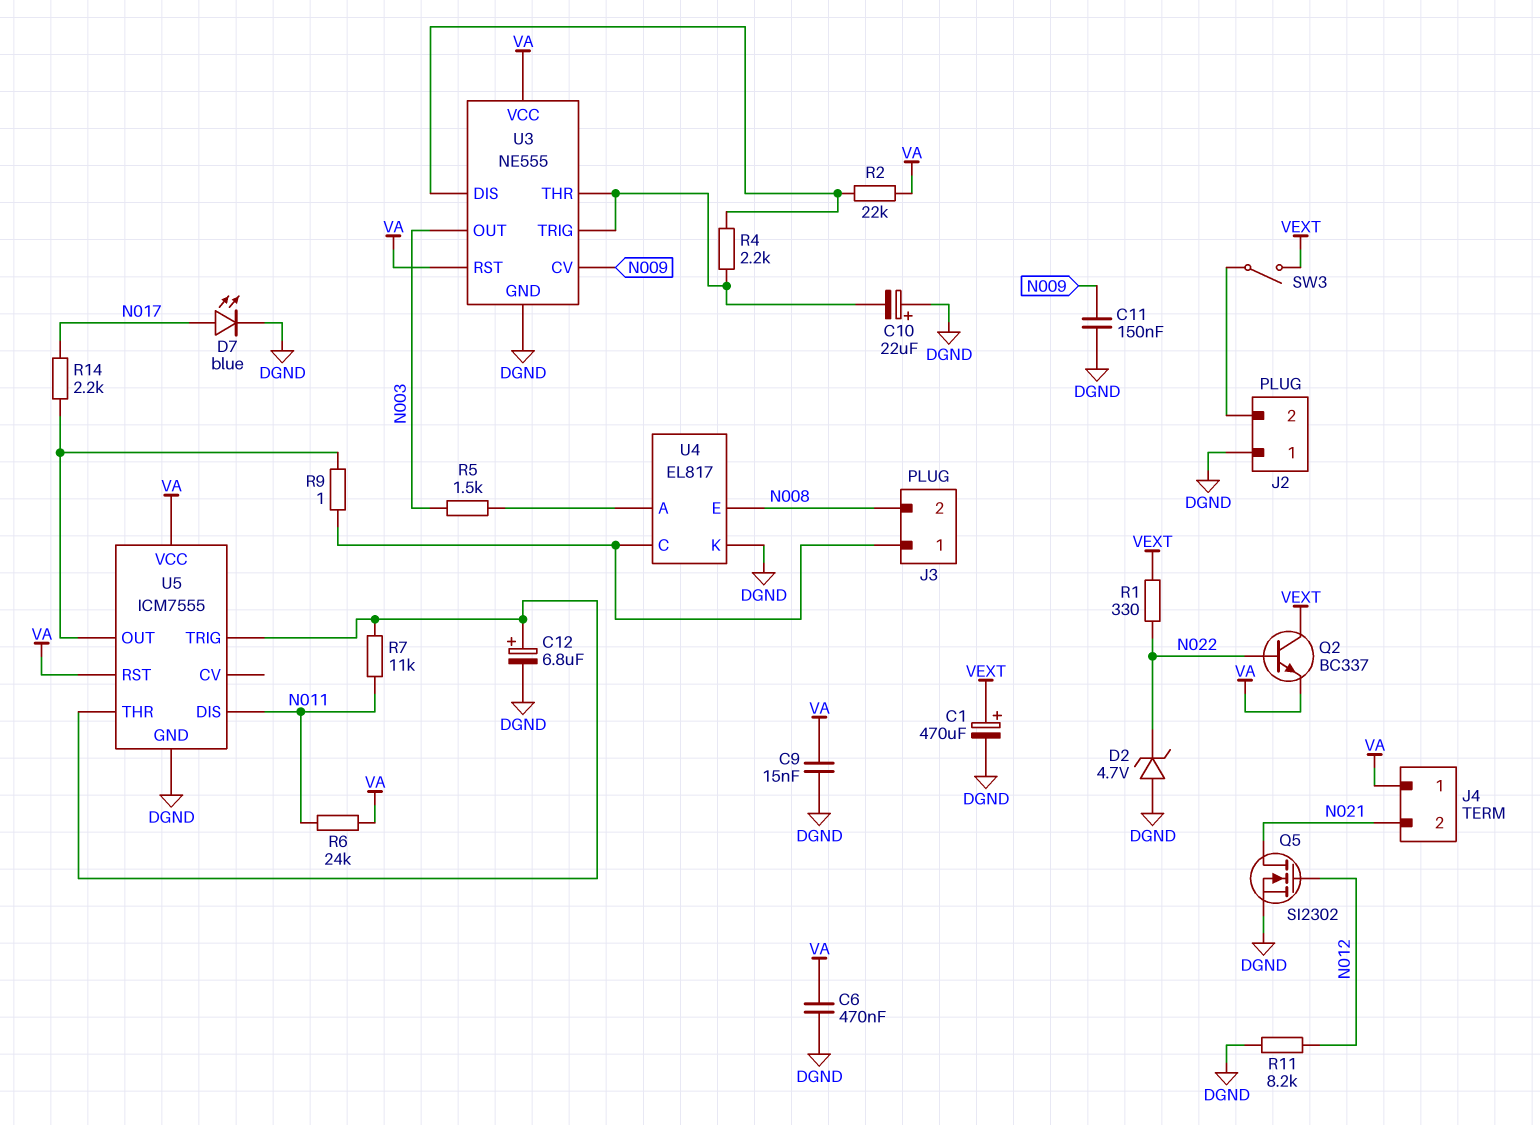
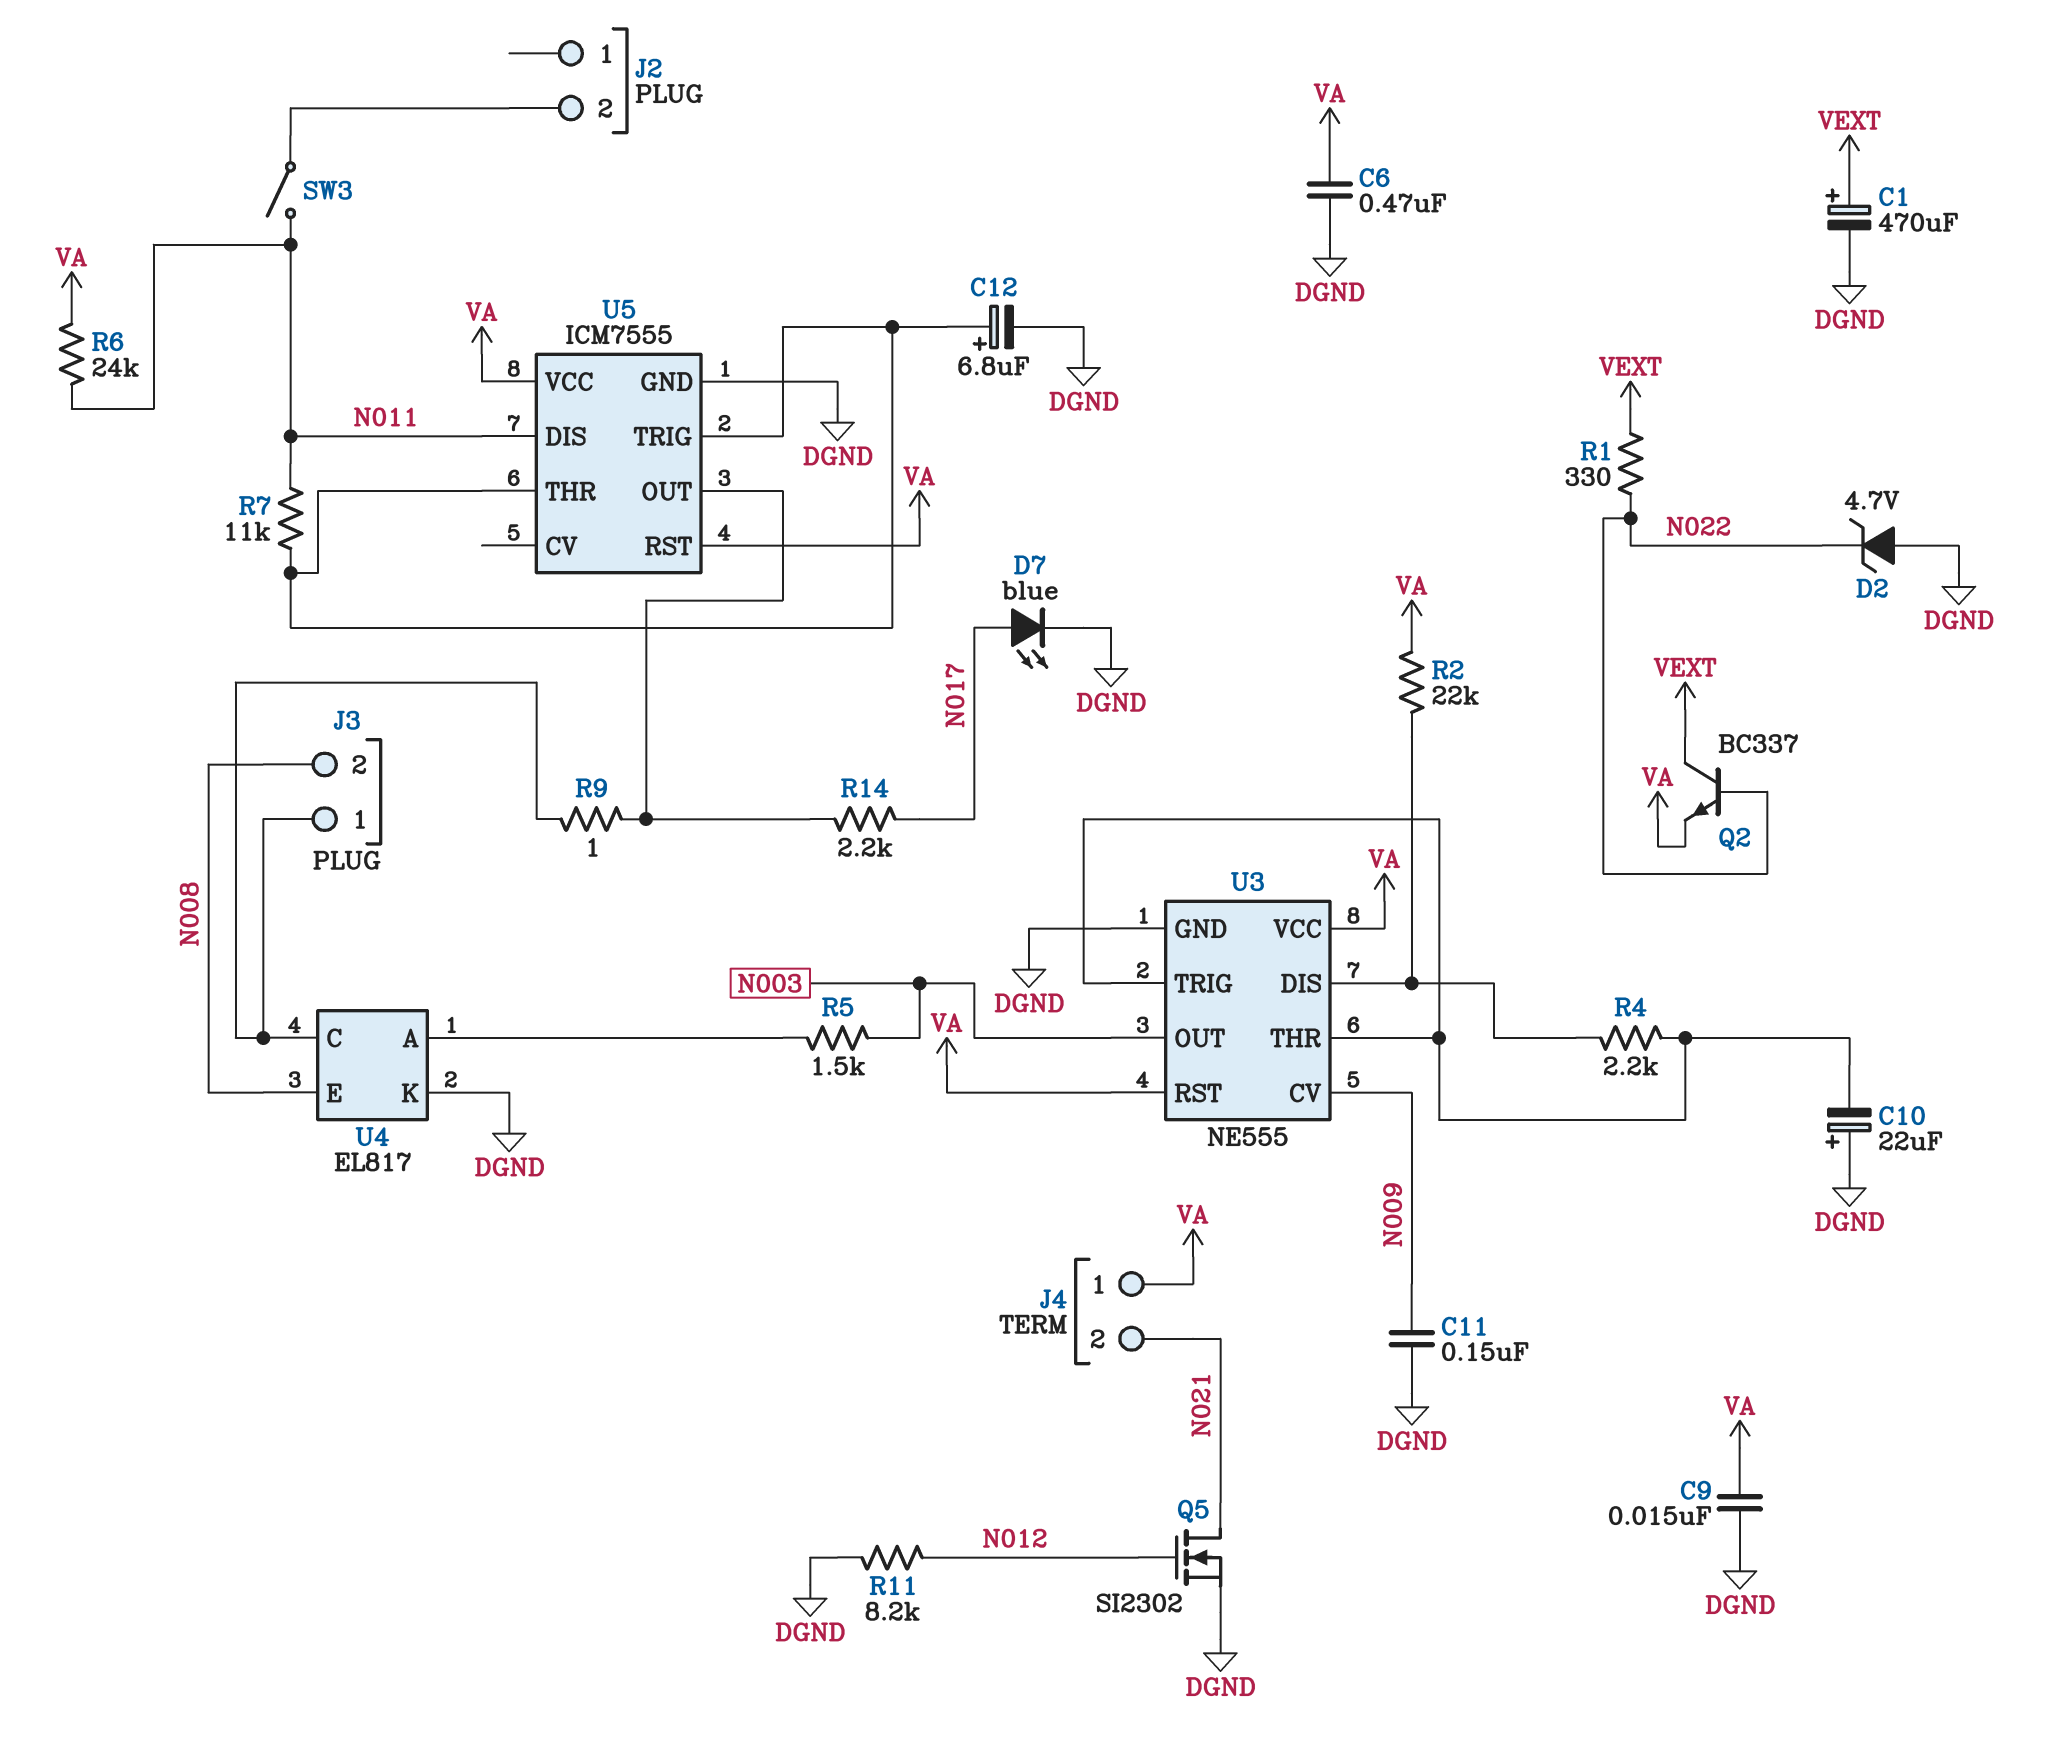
J2 pin 1: DGND -> none
SW3: switch (J2/2, VEXT) -> switch (J2/2, N011)

